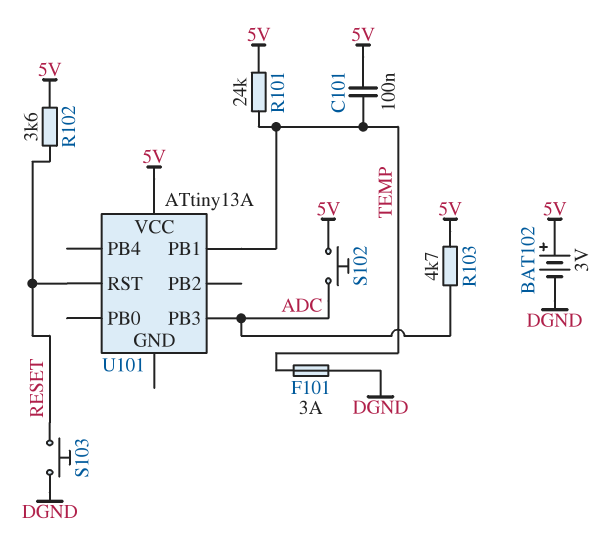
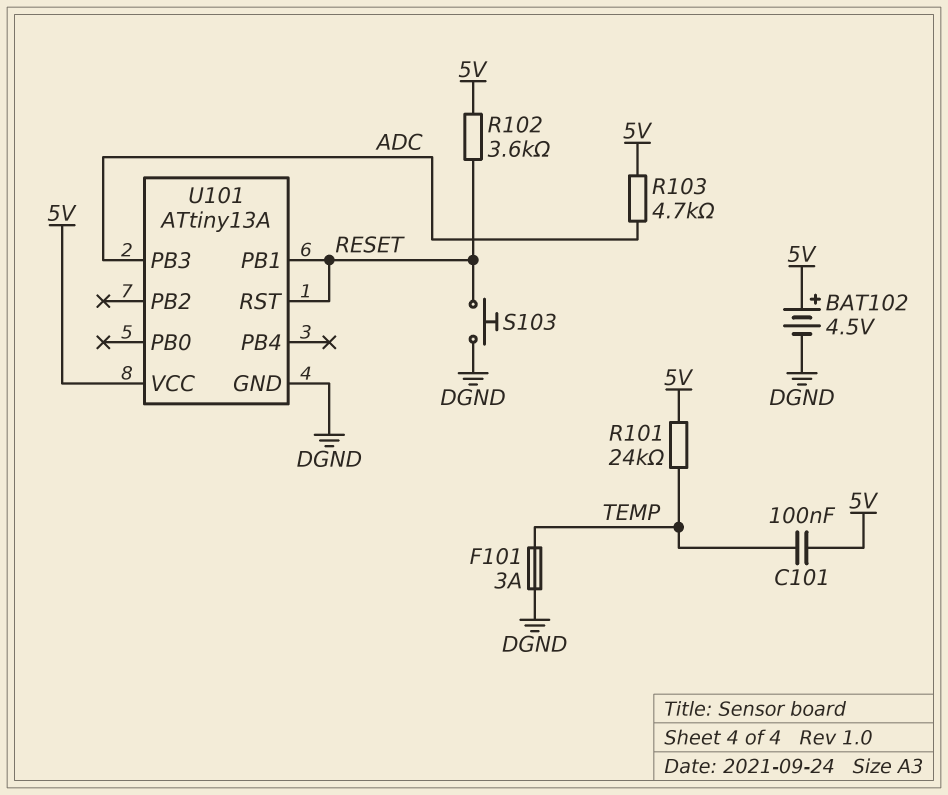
BAT102: 3V (plus 5V, minus DGND) -> 4.5V (plus 5V, minus DGND)
S102: button (5V, ADC) -> none
U101 pin GND: none -> DGND
U101 pin PB1: TEMP -> RESET

